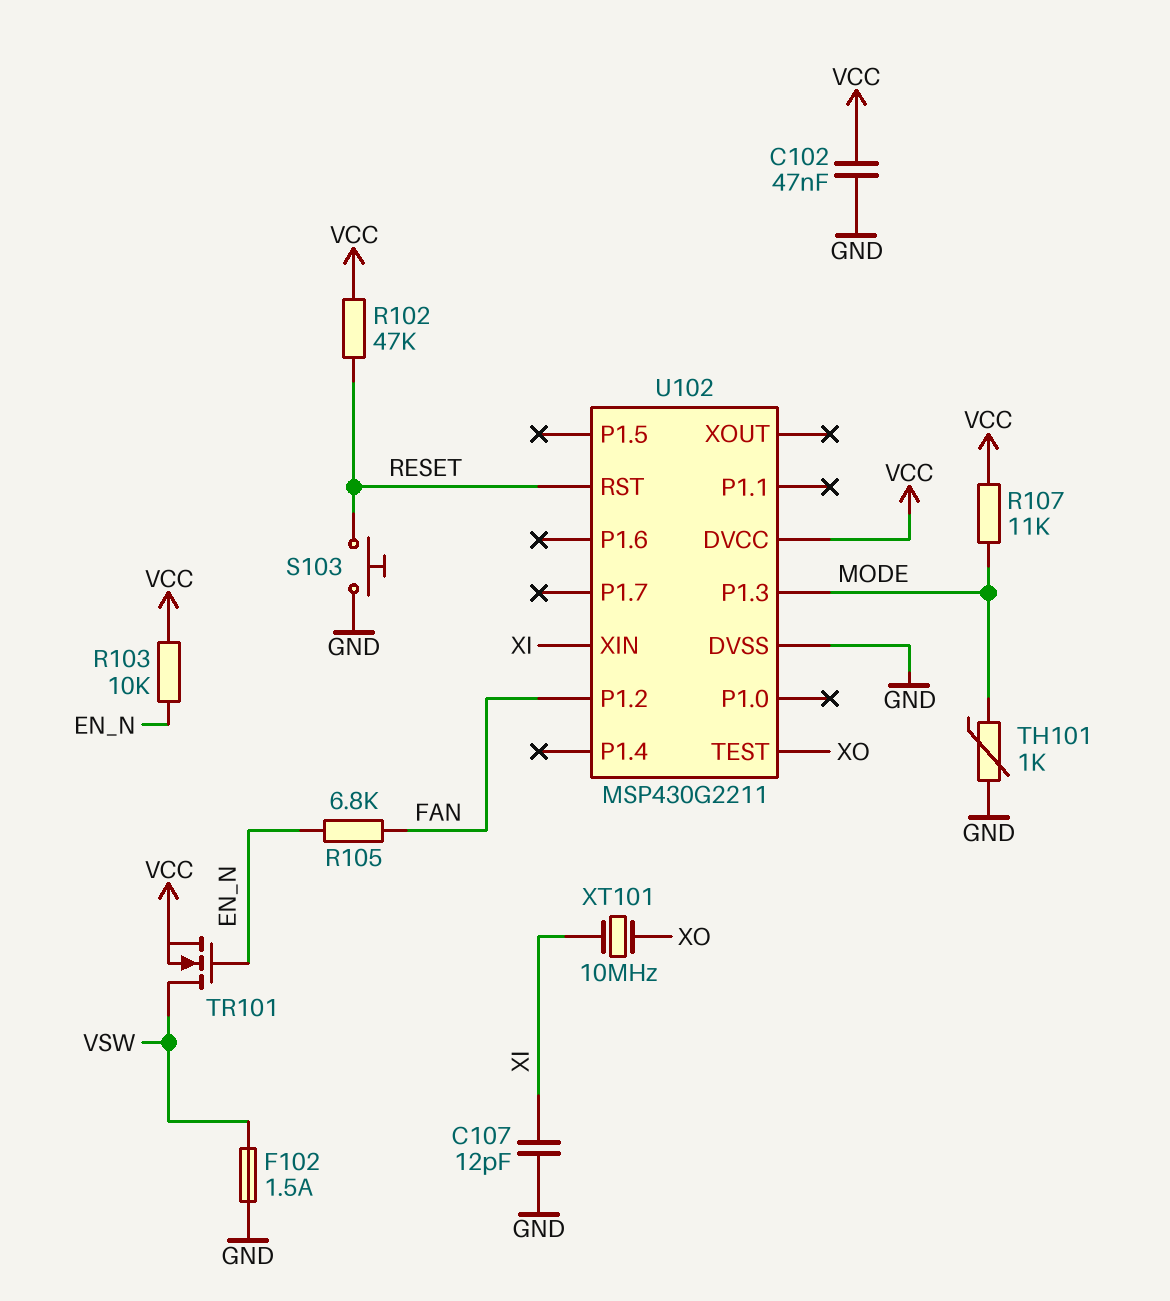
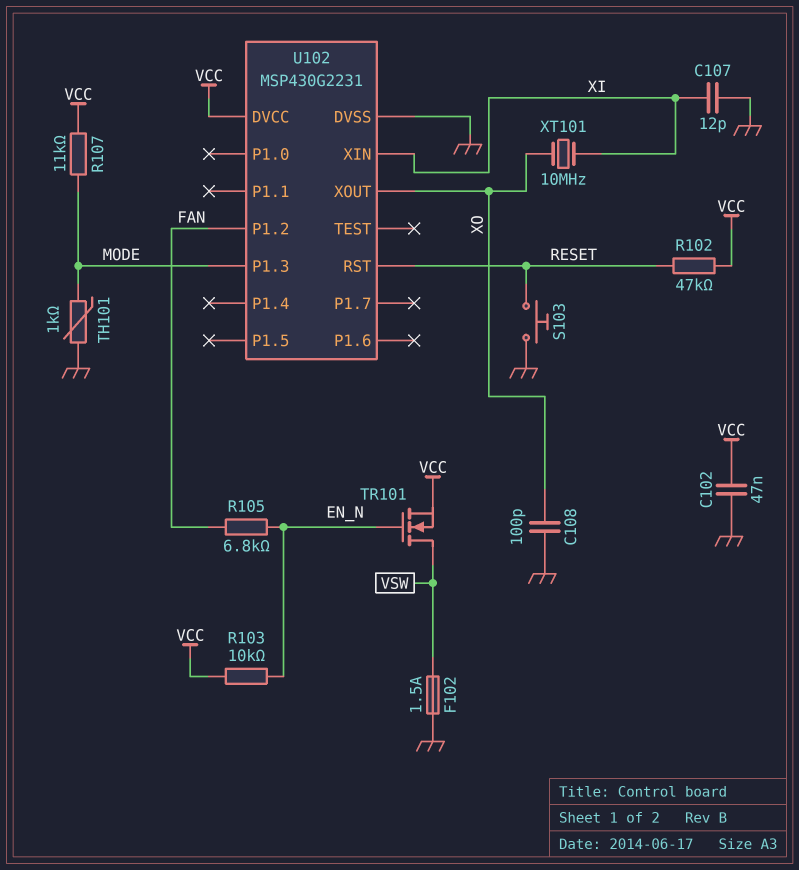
C108: none -> 100pF (GND, XO)
U102: MSP430G2211 -> MSP430G2231
U102 pin TEST: XO -> none
U102 pin XOUT: none -> XO

